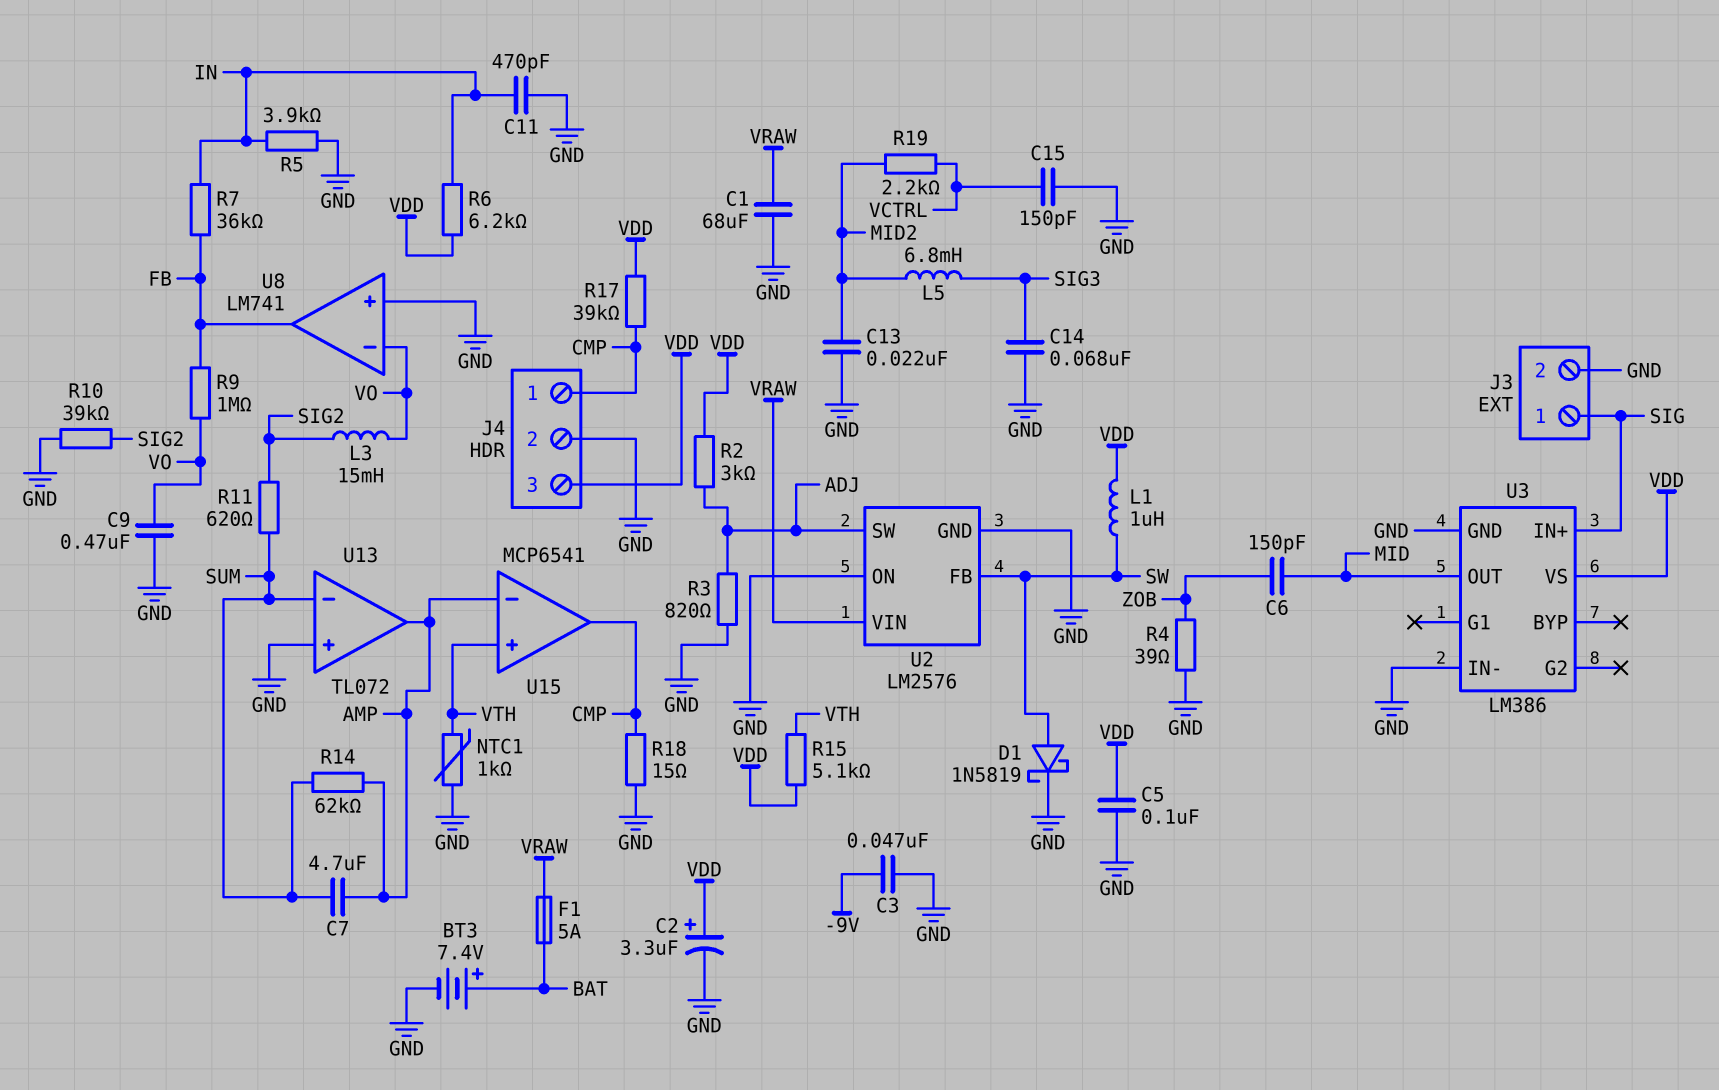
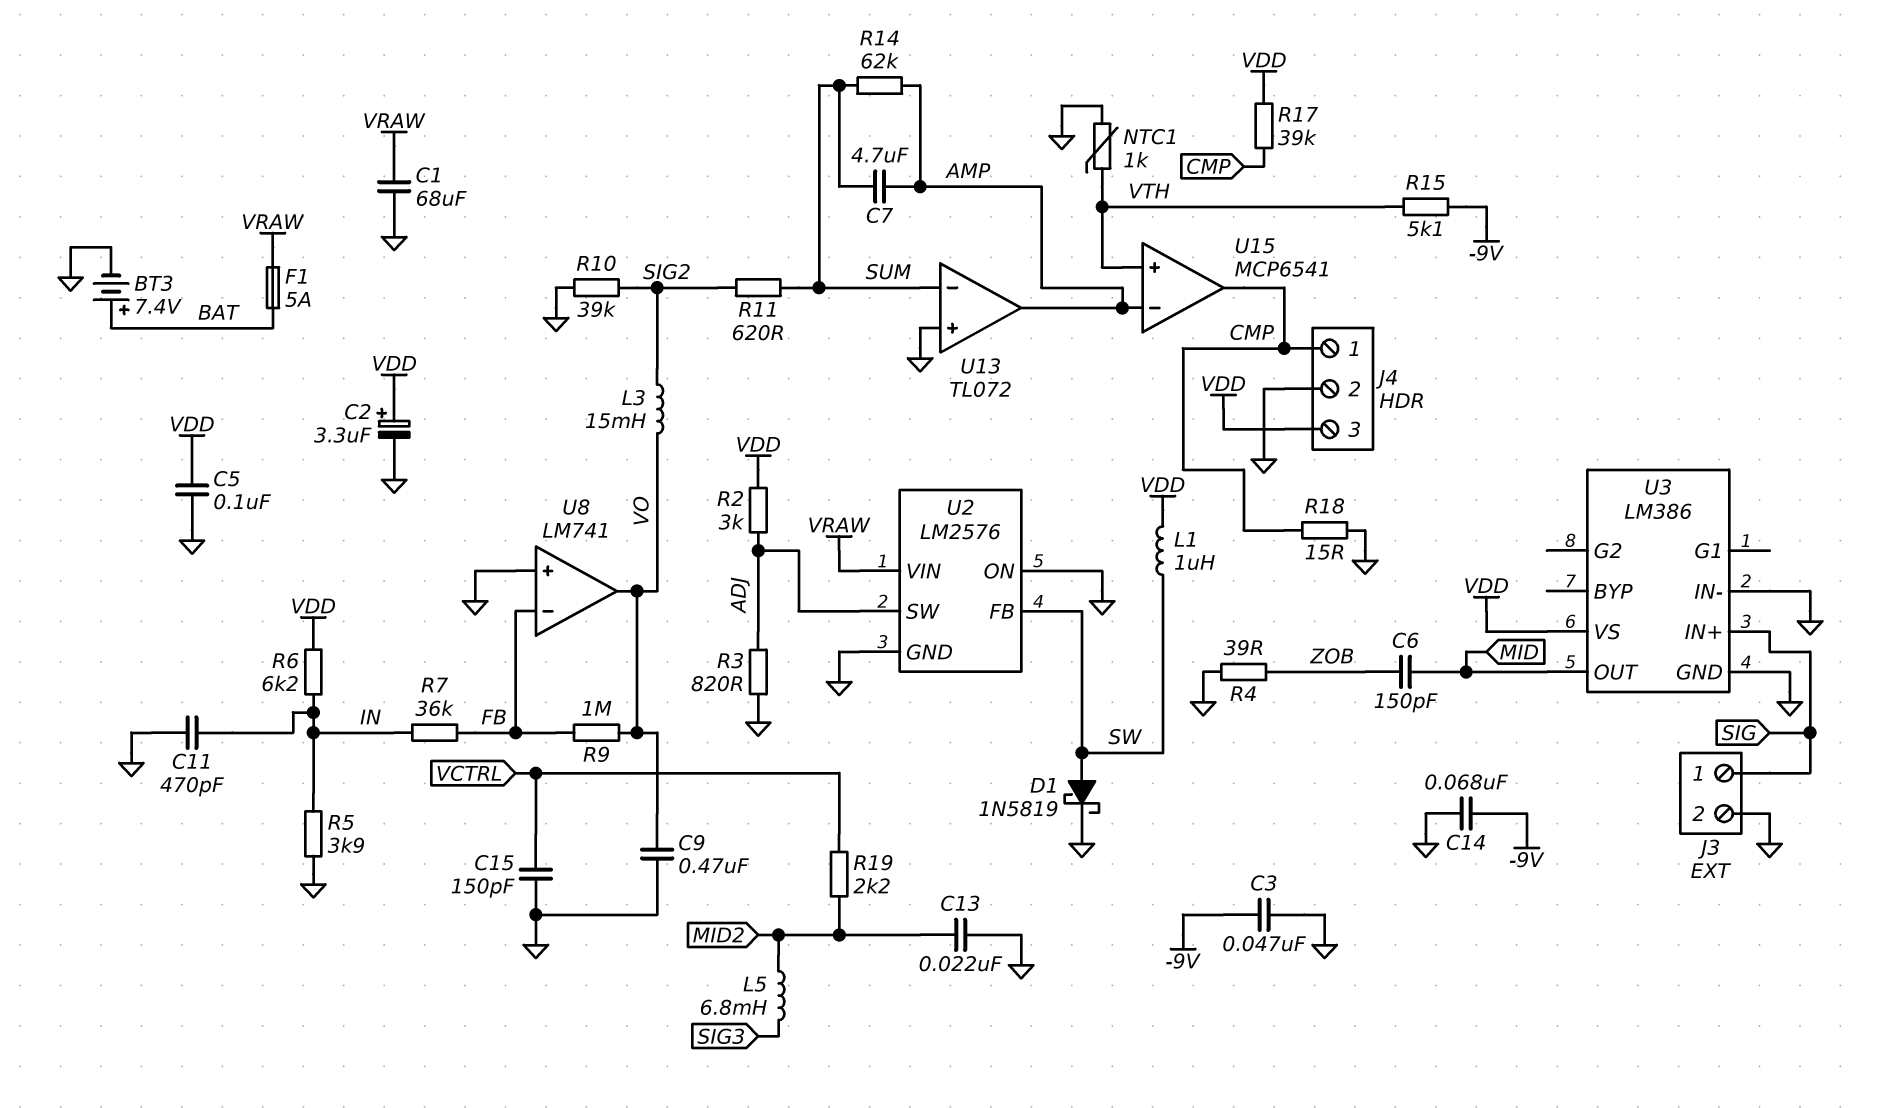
C14: 68nF (GND, SIG3) -> 68nF (-9V, GND)
R15: 5.1k (VDD, VTH) -> 5.1k (-9V, VTH)
U8 pin in-: VO -> FB
U8 pin out: FB -> VO

